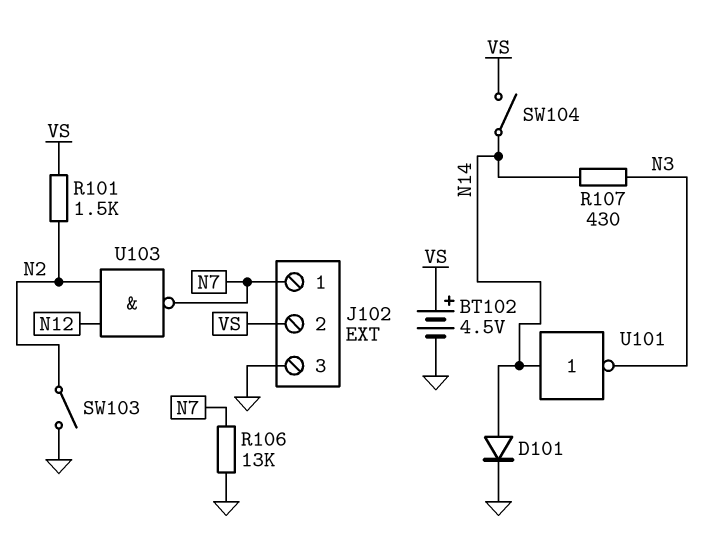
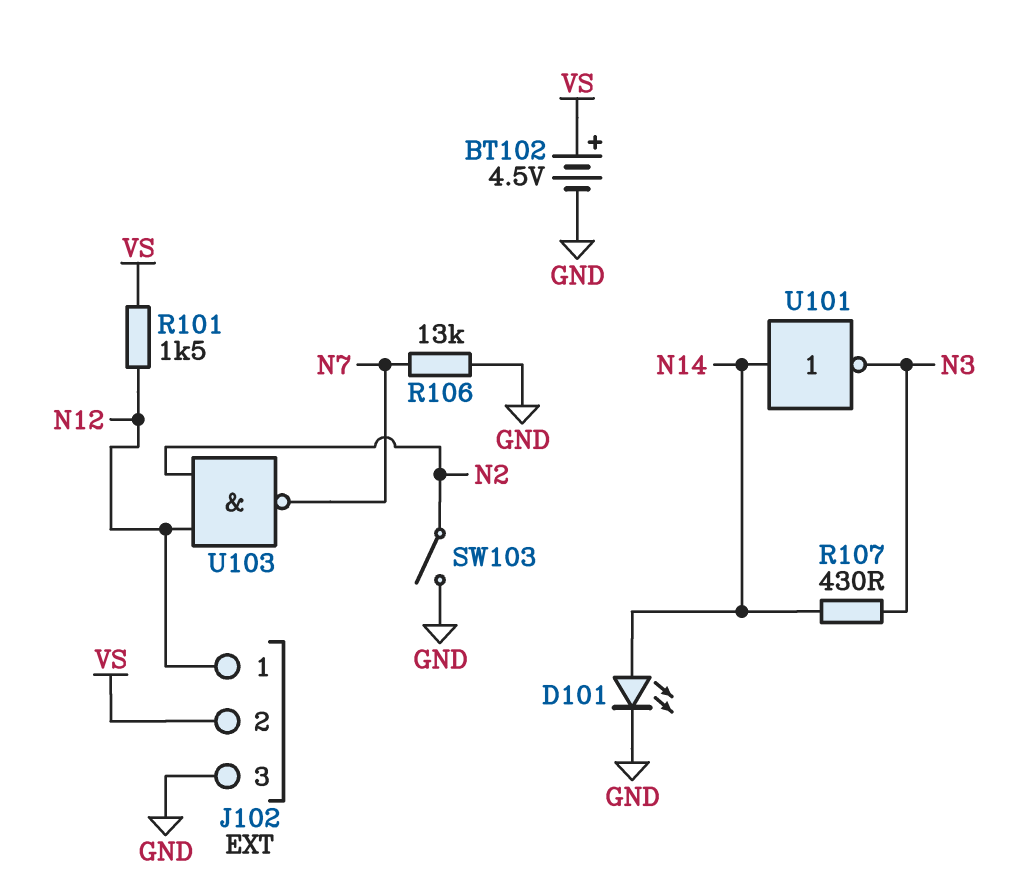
D101: diode (A N14, K GND) -> LED (A N14, K GND)
J102 pin 1: N7 -> N12
R101: 1.5k (N2, VS) -> 1.5k (N12, VS)
SW104: switch (N14, VS) -> none

